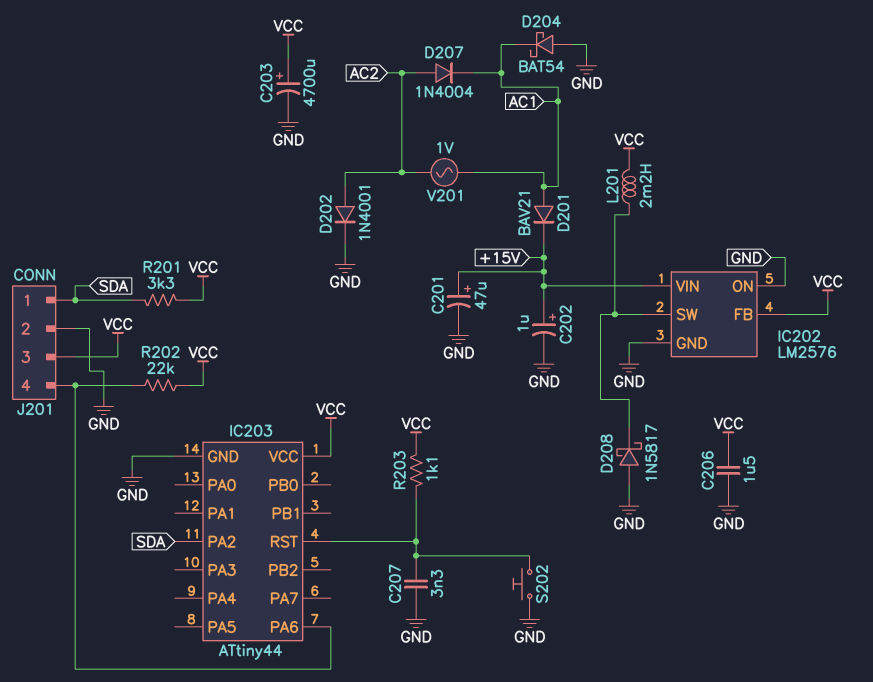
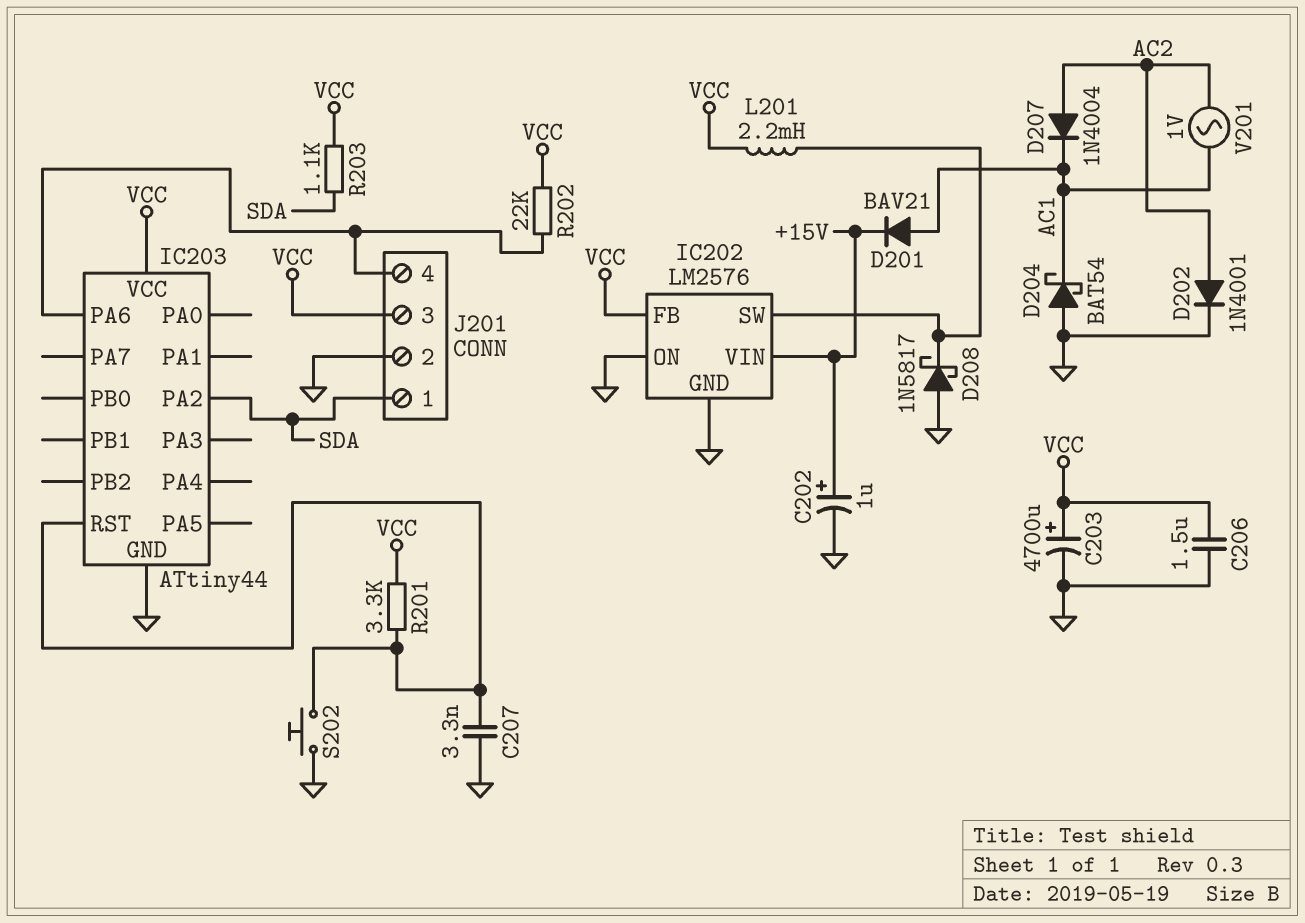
C201: 47uF (plus +15V, minus GND) -> none
R201: 3.3k (SDA, VCC) -> 3.3k (IC203/RST, VCC)
R203: 1.1k (IC203/RST, VCC) -> 1.1k (SDA, VCC)

